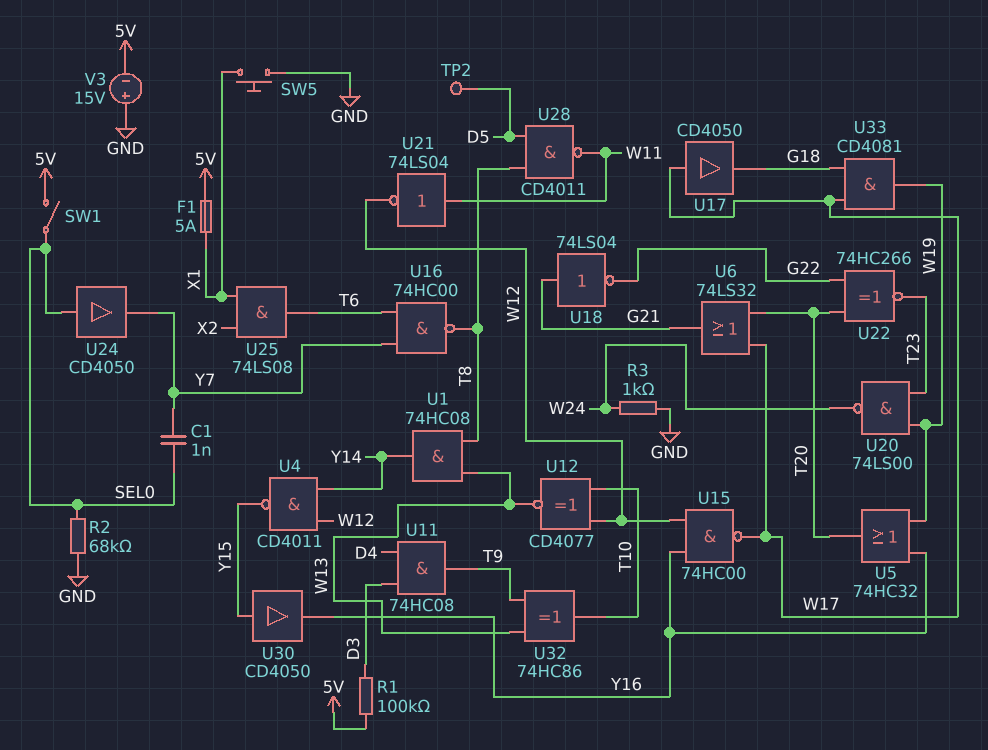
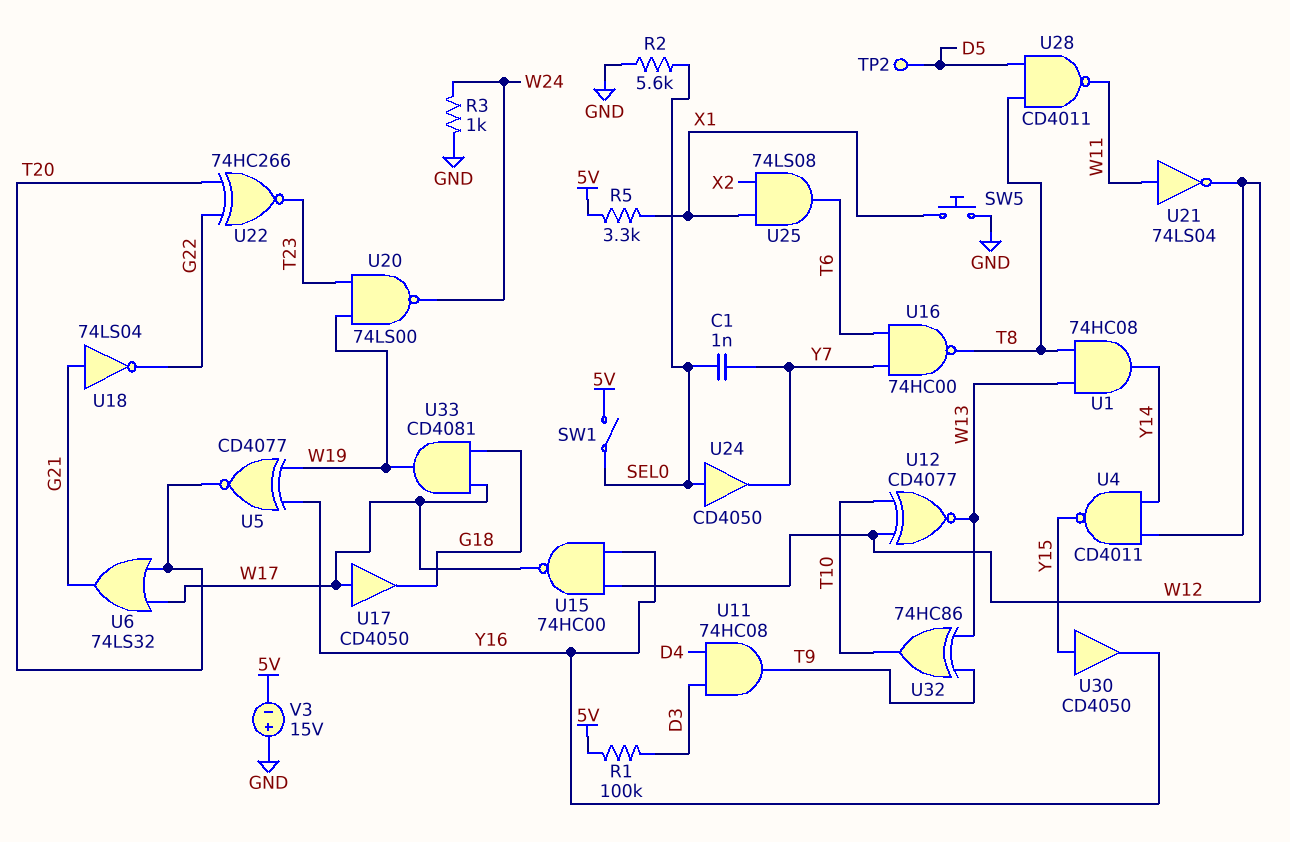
F1: 5A (5V, X1) -> none
R2: 68k (GND, SEL0) -> 5.6k (GND, SEL0)
R5: none -> 3.3k (5V, X1)
U5: OR 74HC32 (in W19, in Y16, out T20) -> XNOR CD4077 (in W19, in Y16, out T20)

